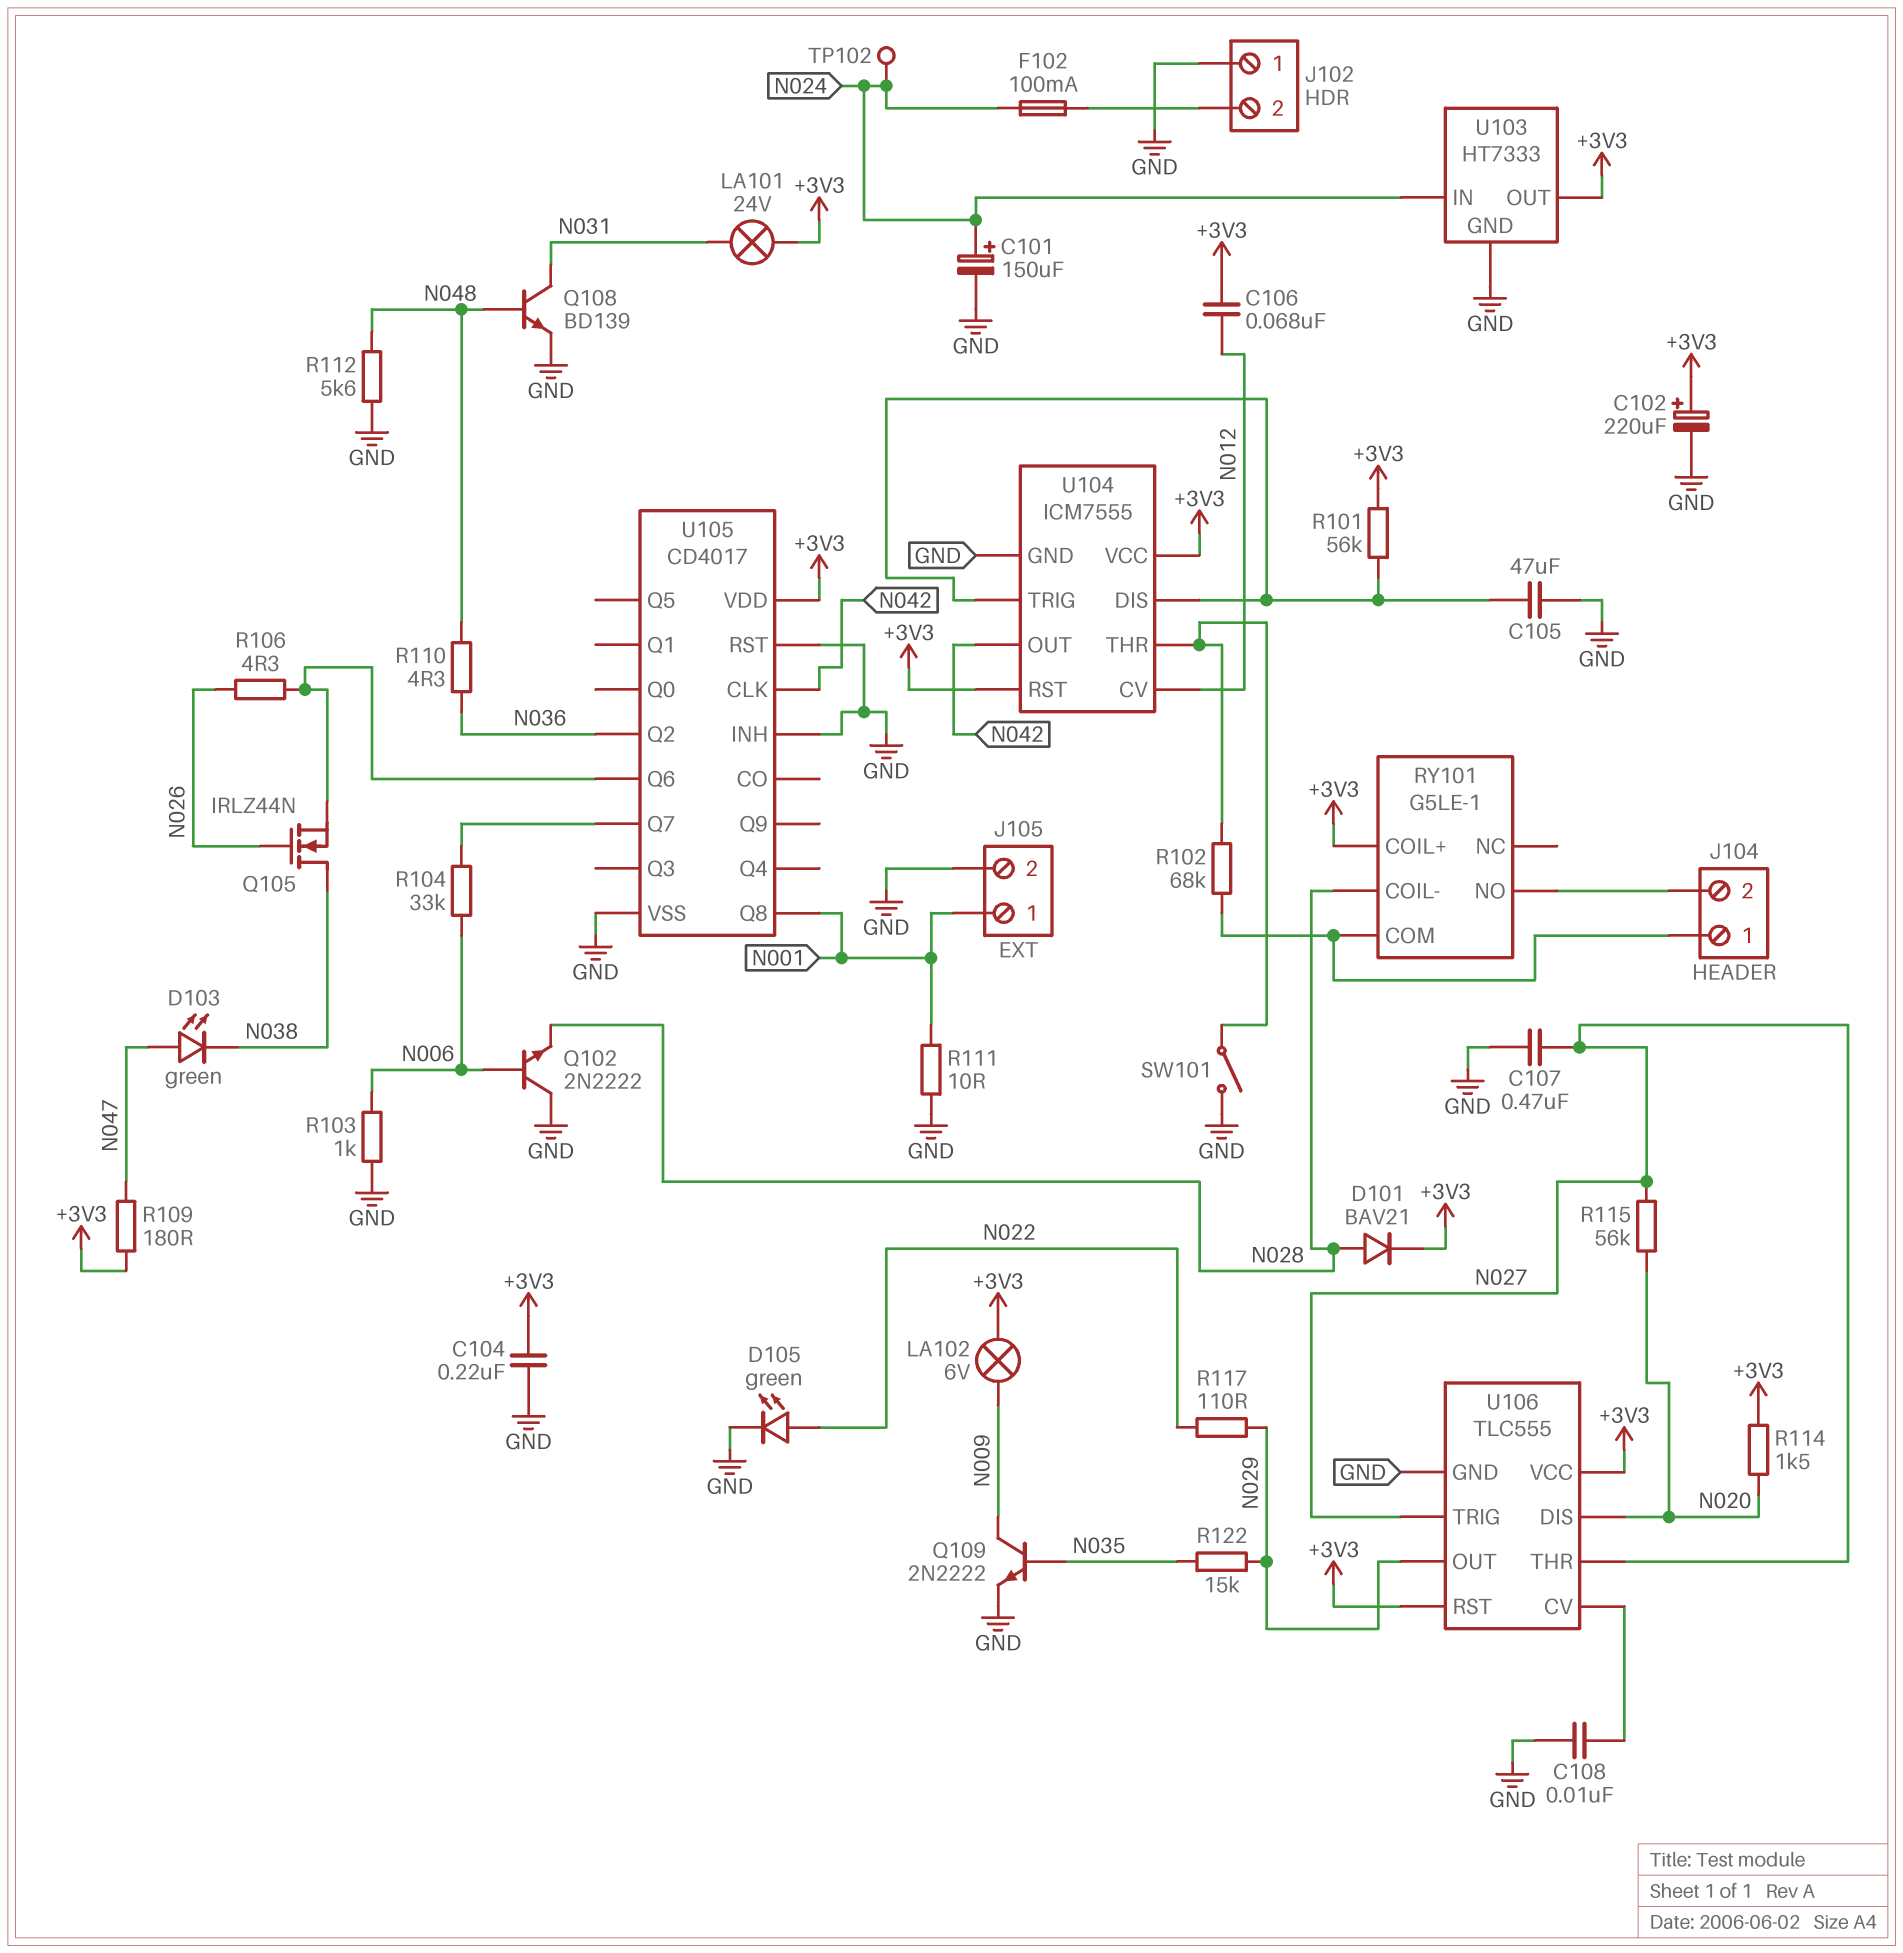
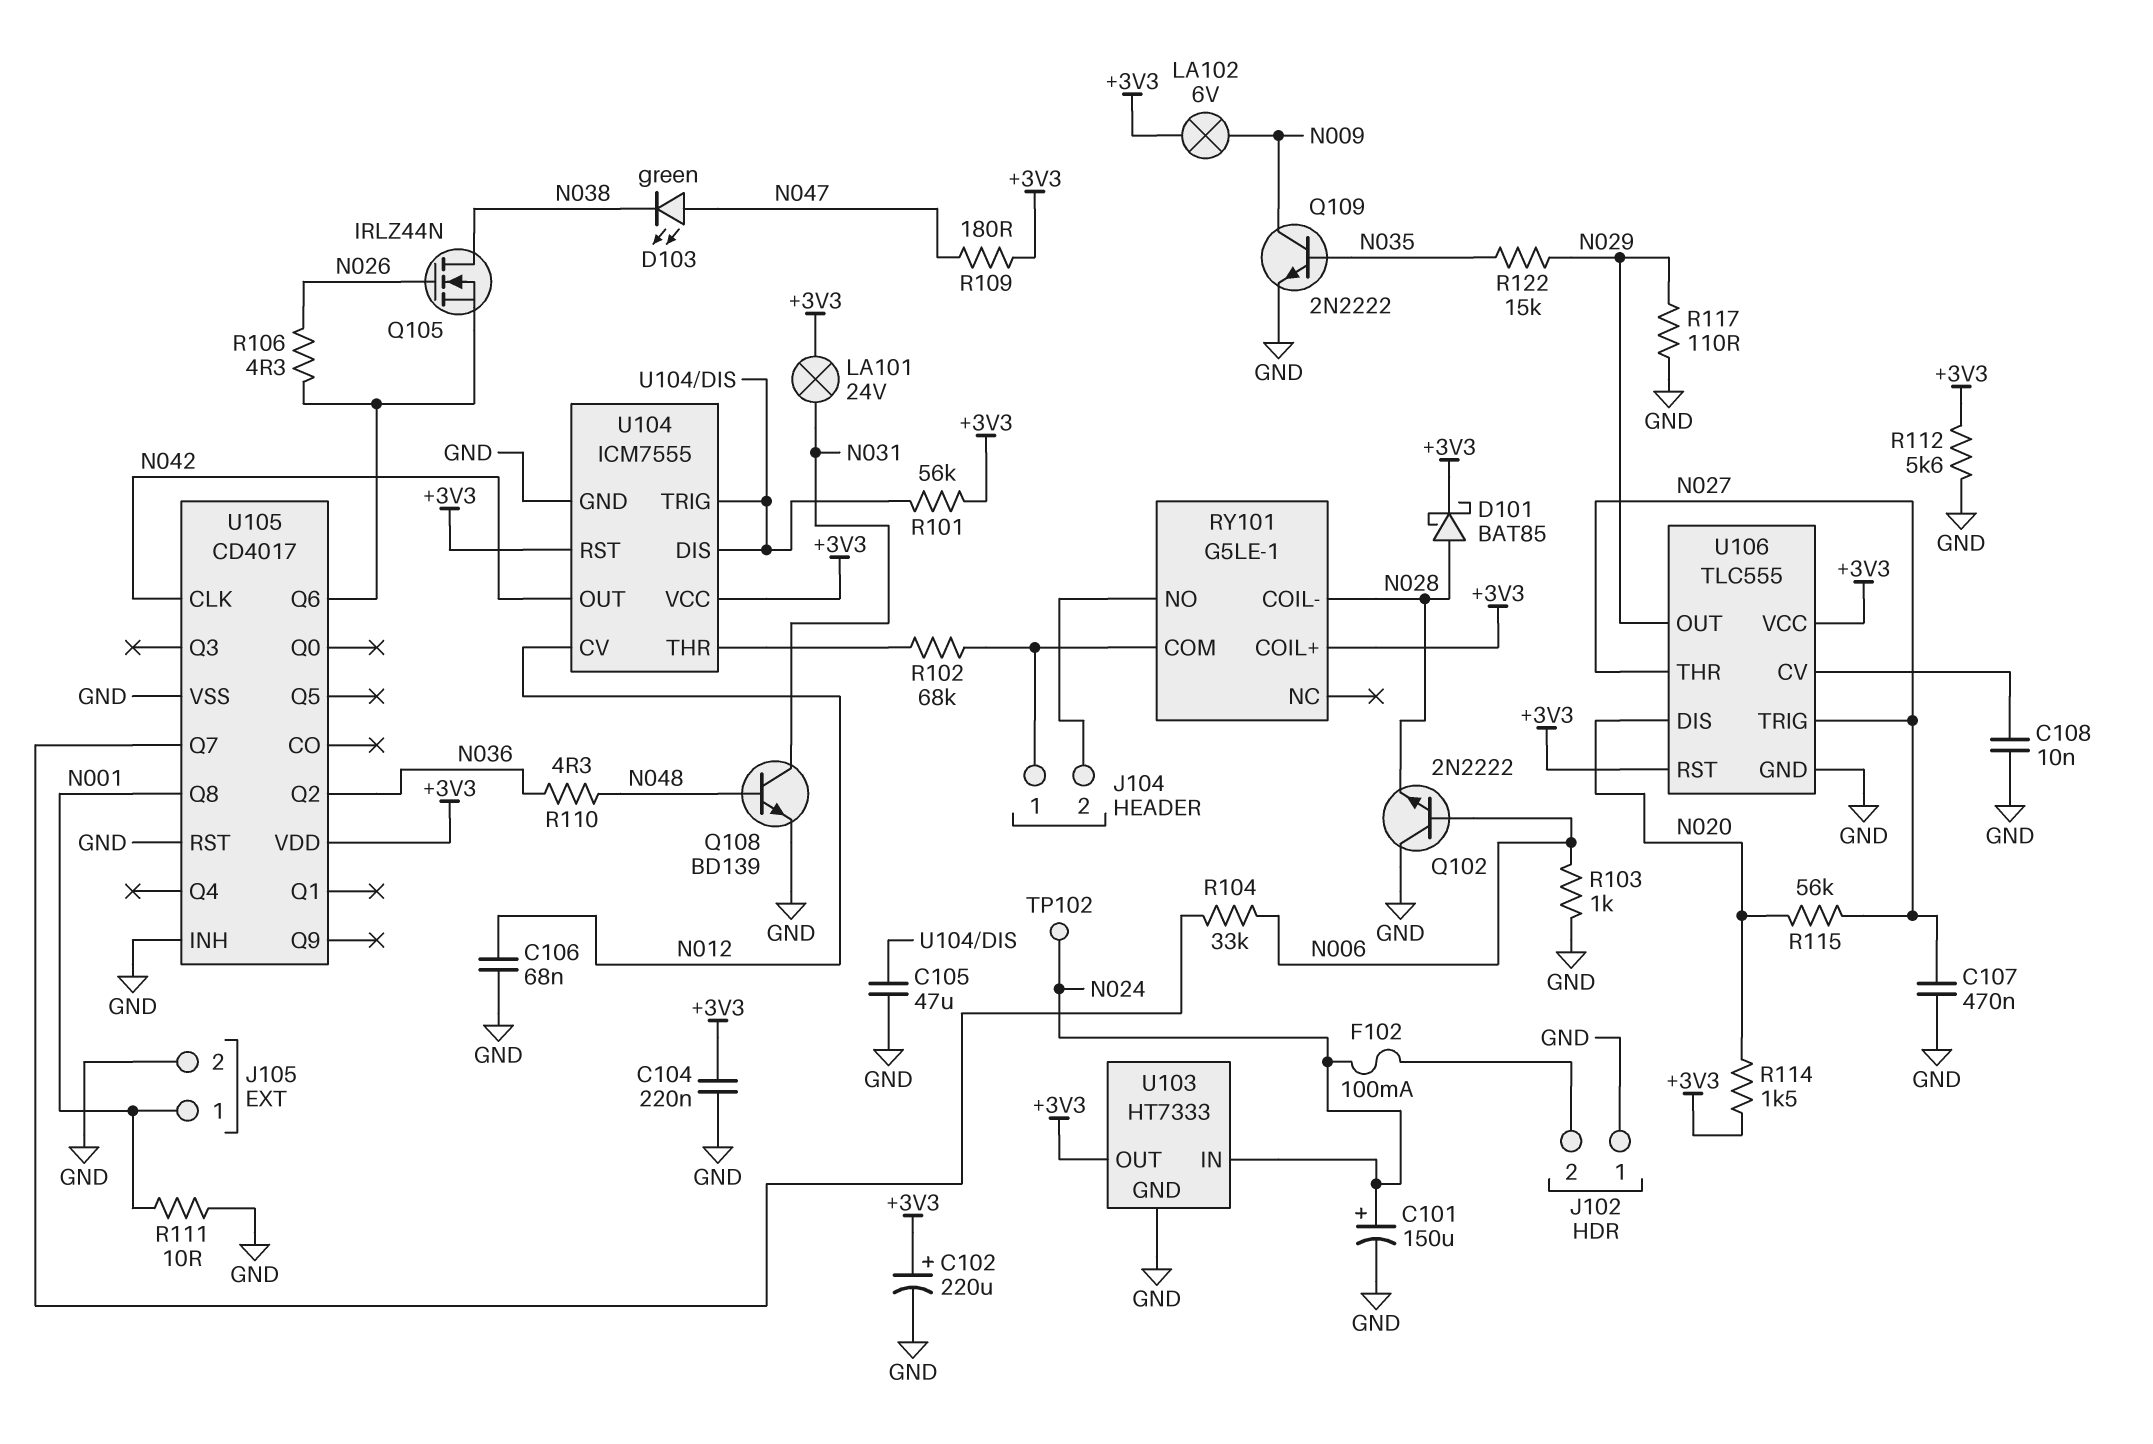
C106: 68nF (+3V3, N012) -> 68nF (GND, N012)
D101: diode BAV21 (A N028, K +3V3) -> schottky BAT85 (A N028, K +3V3)
D105: LED green (A N022, K GND) -> none
R112: 5.6k (GND, N048) -> 5.6k (+3V3, GND)
R117: 110 (N022, N029) -> 110 (GND, N029)
SW101: switch (GND, U104/THR) -> none

